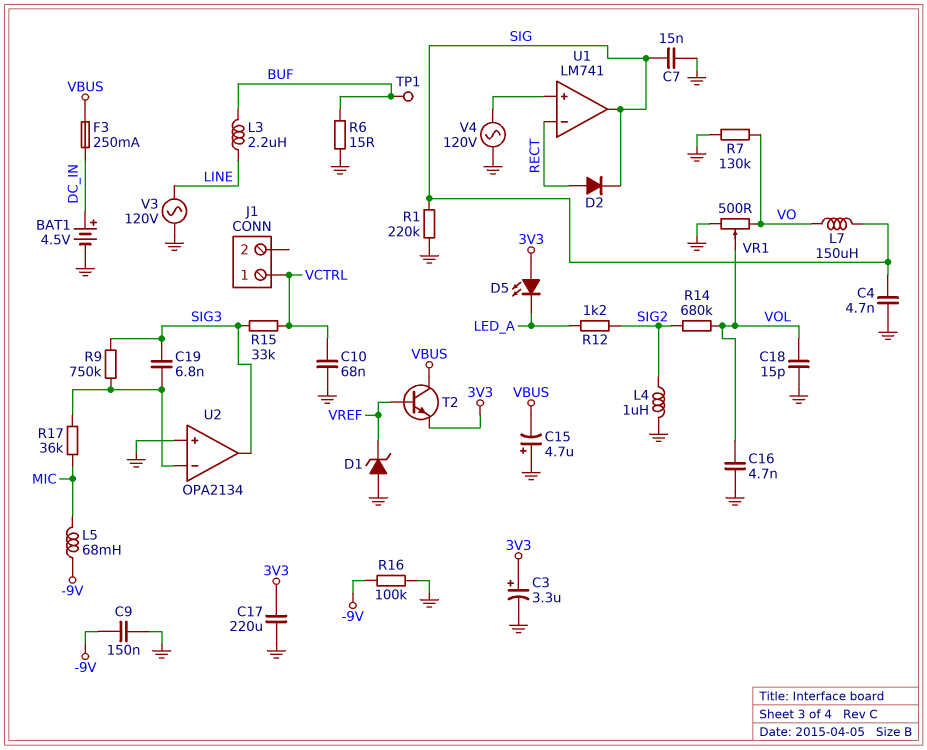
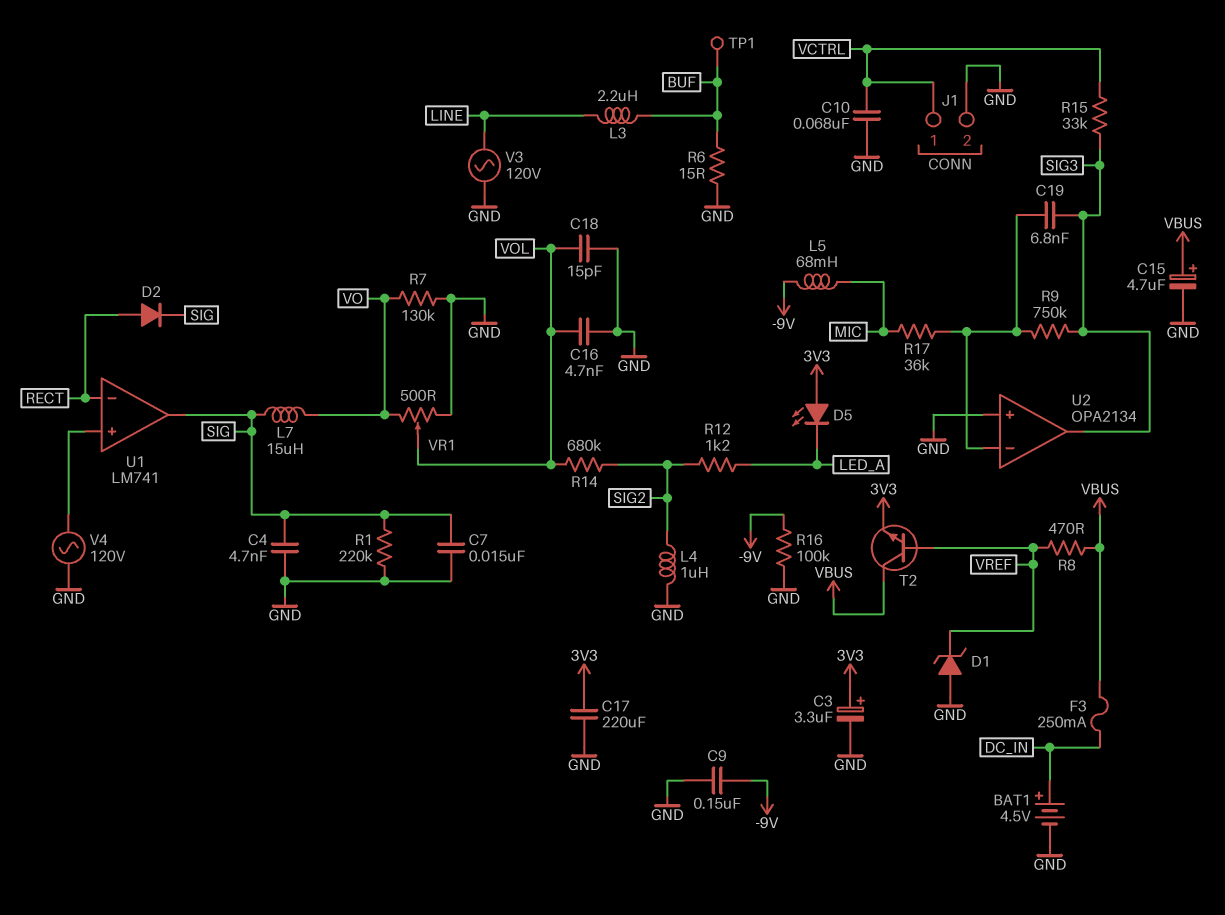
C15: 4.7uF (plus GND, minus VBUS) -> 4.7uF (plus VBUS, minus GND)
J1 pin 2: none -> GND
L7: 150uH (SIG, VO) -> 15uH (SIG, VO)
R8: none -> 470 (VBUS, VREF)

